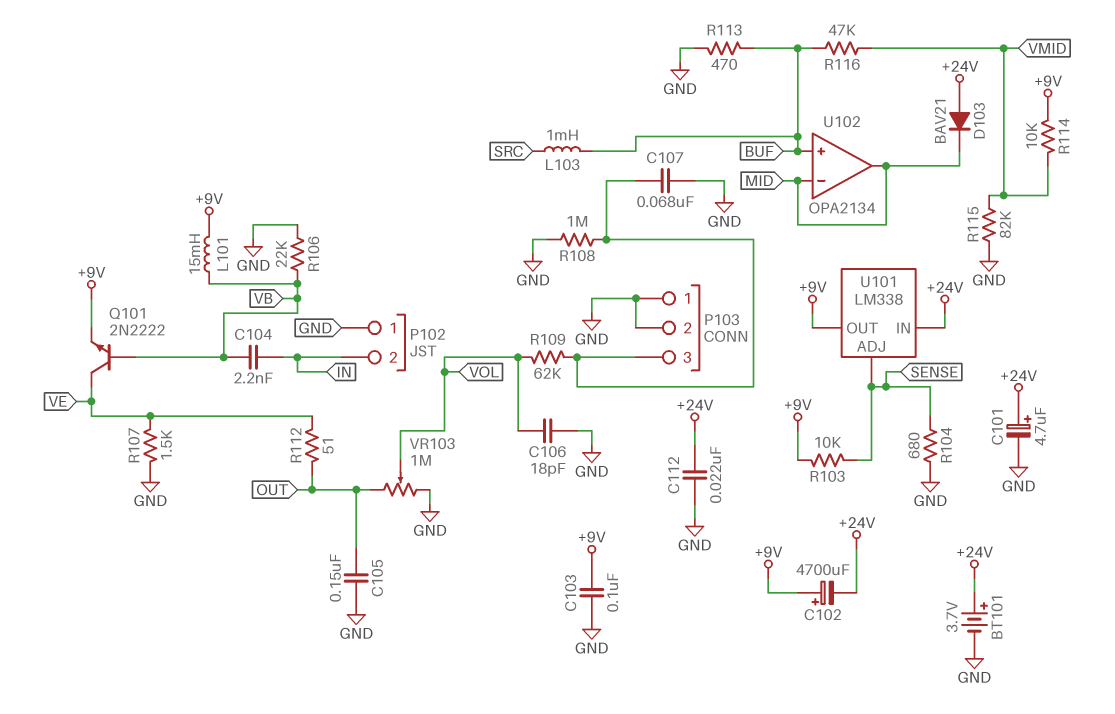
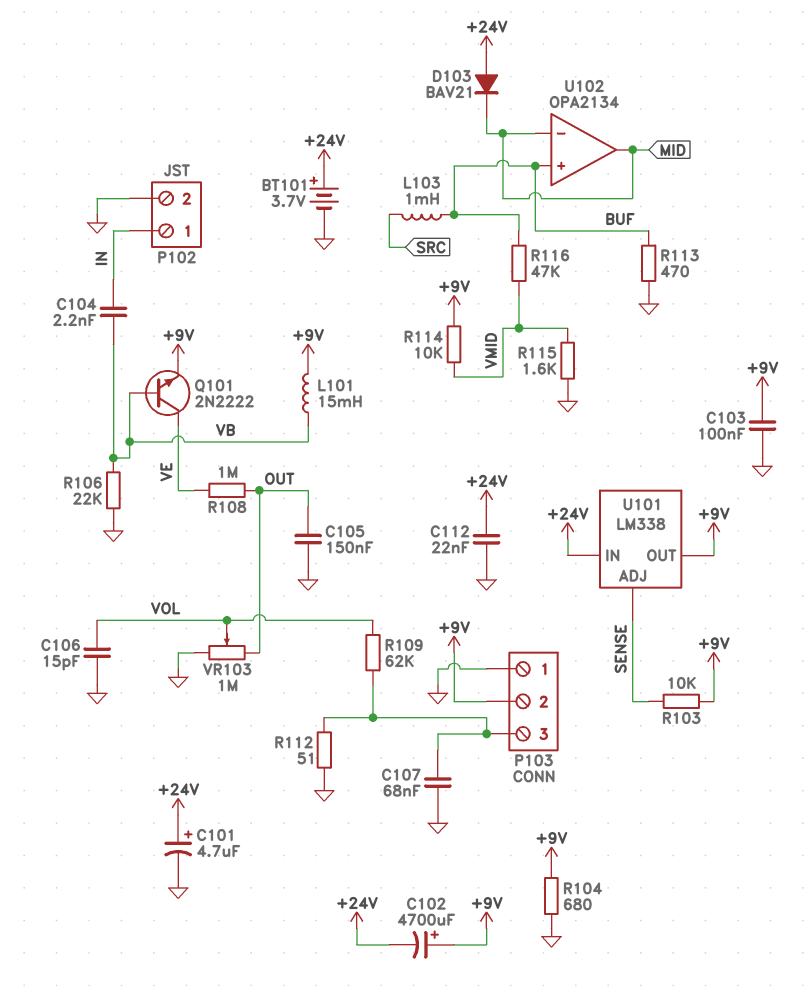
C106: 18pF (GND, VOL) -> 15pF (GND, VOL)
P102 pin 1: GND -> IN
P102 pin 2: IN -> GND
P103 pin 2: GND -> +9V
R104: 680 (GND, SENSE) -> 680 (+9V, GND)
R107: 1.5k (GND, VE) -> none
R108: 1M (GND, P103/3) -> 1M (OUT, VE)
R112: 51 (OUT, VE) -> 51 (GND, P103/3)
R115: 82k (GND, VMID) -> 1.6k (GND, VMID)

